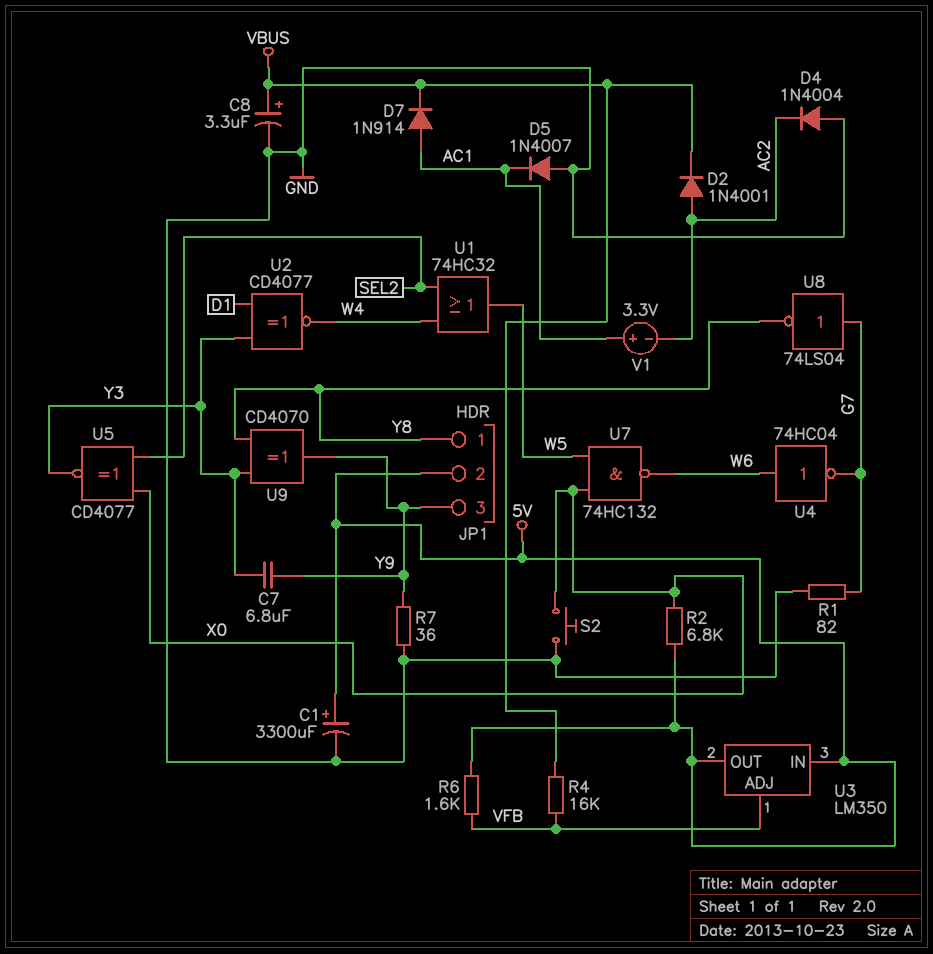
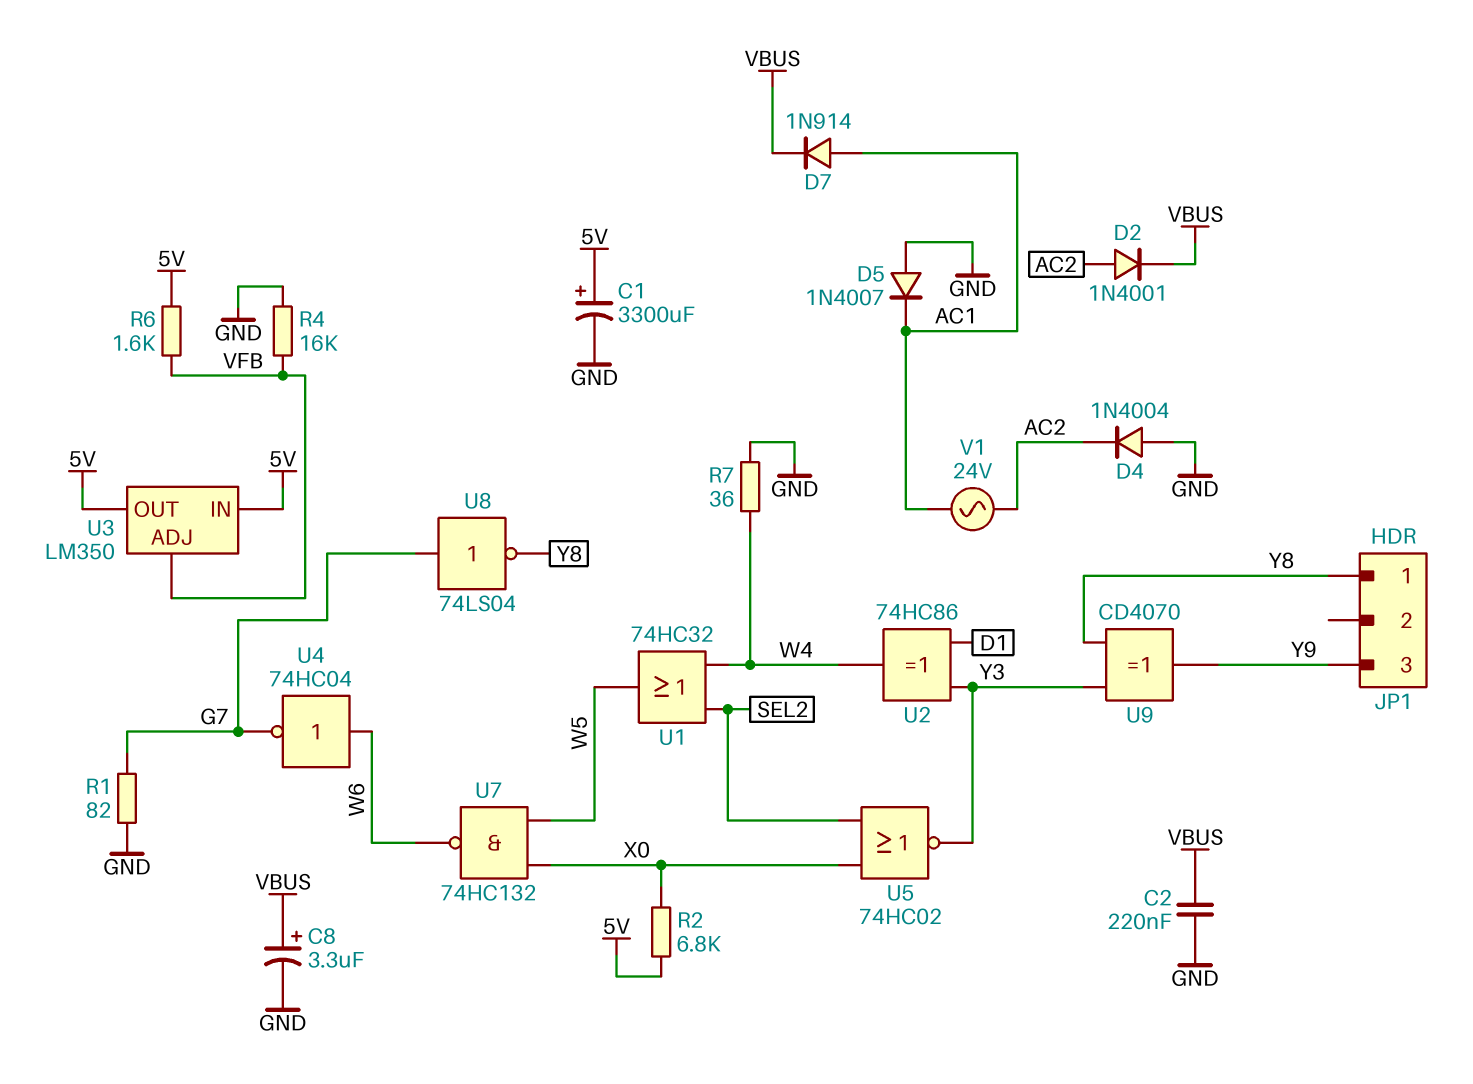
C2: none -> 220nF (GND, VBUS)
C7: 6.8uF (Y3, Y9) -> none
JP1 pin 2: 5V -> none
R4: 16k (VBUS, VFB) -> 16k (GND, VFB)
R7: 36 (GND, Y9) -> 36 (GND, W4)
S2: button (GND, X0) -> none
U2: XNOR CD4077 (in D1, in Y3, out W4) -> XOR 74HC86 (in D1, in Y3, out W4)
U5: XNOR CD4077 (in SEL2, in X0, out Y3) -> NOR 74HC02 (in SEL2, in X0, out Y3)
V1: 3.3V (plus AC1, minus AC2) -> AC 24V (AC1, AC2)

